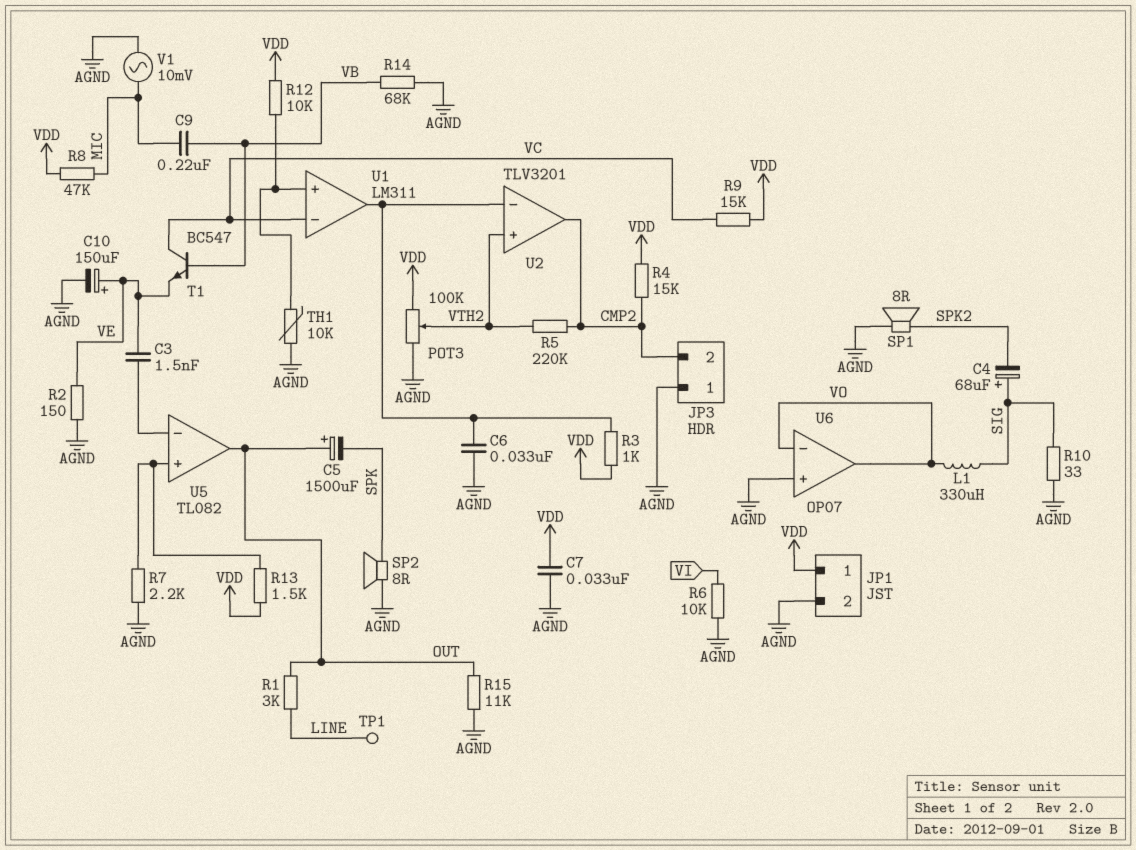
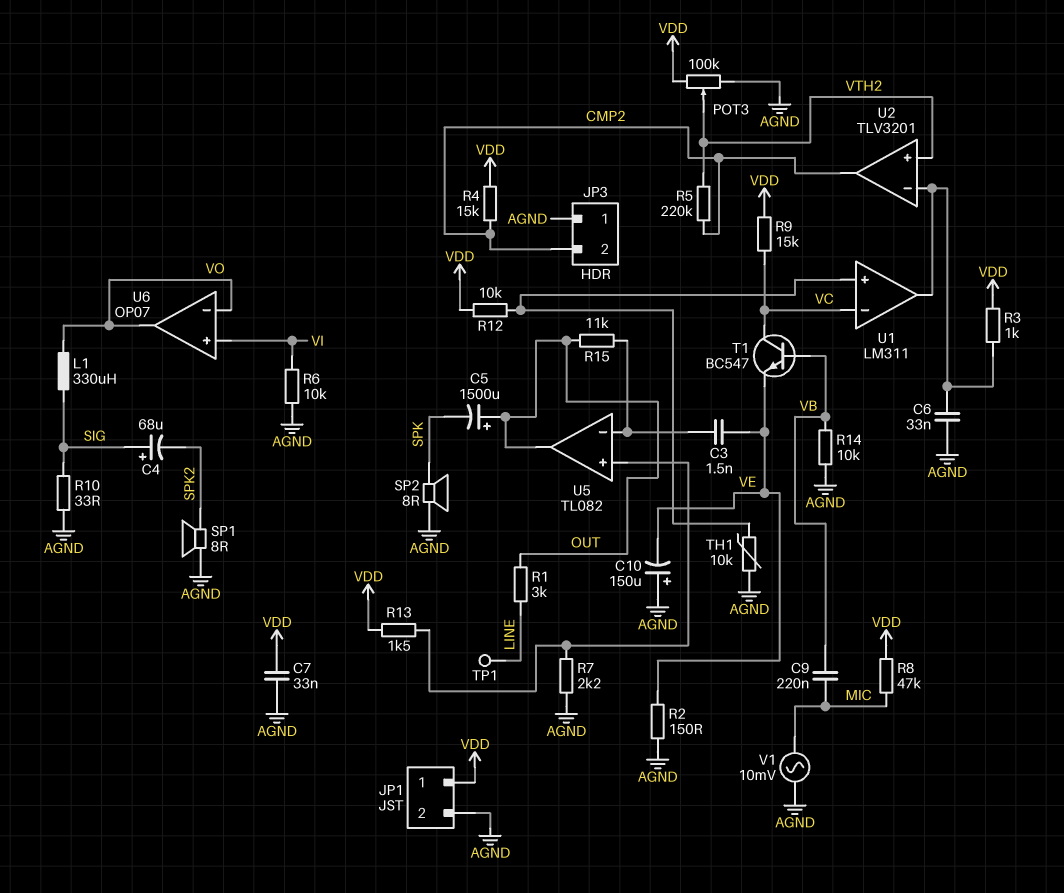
C10: 150uF (plus VE, minus AGND) -> 150uF (plus AGND, minus VE)
R14: 68k (AGND, VB) -> 10k (AGND, VB)
R15: 11k (AGND, OUT) -> 11k (OUT, U5/in-)
U6 pin in+: AGND -> VI

